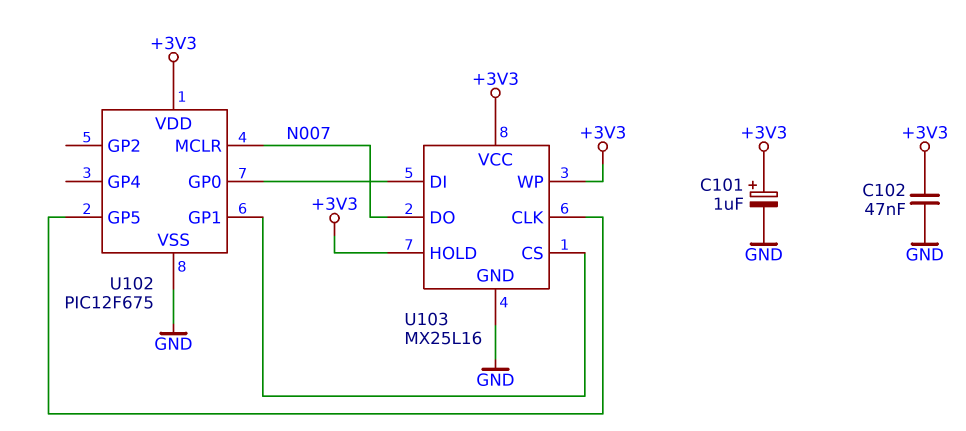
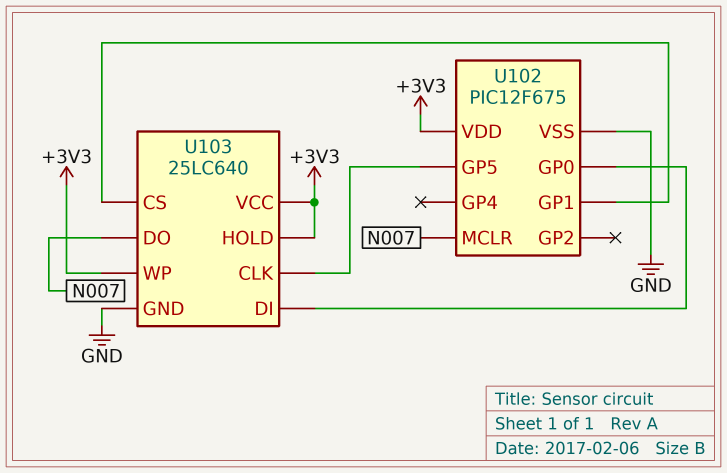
C101: 1uF (plus +3V3, minus GND) -> none
C102: 47nF (+3V3, GND) -> none
U103: MX25L16 -> 25LC640

